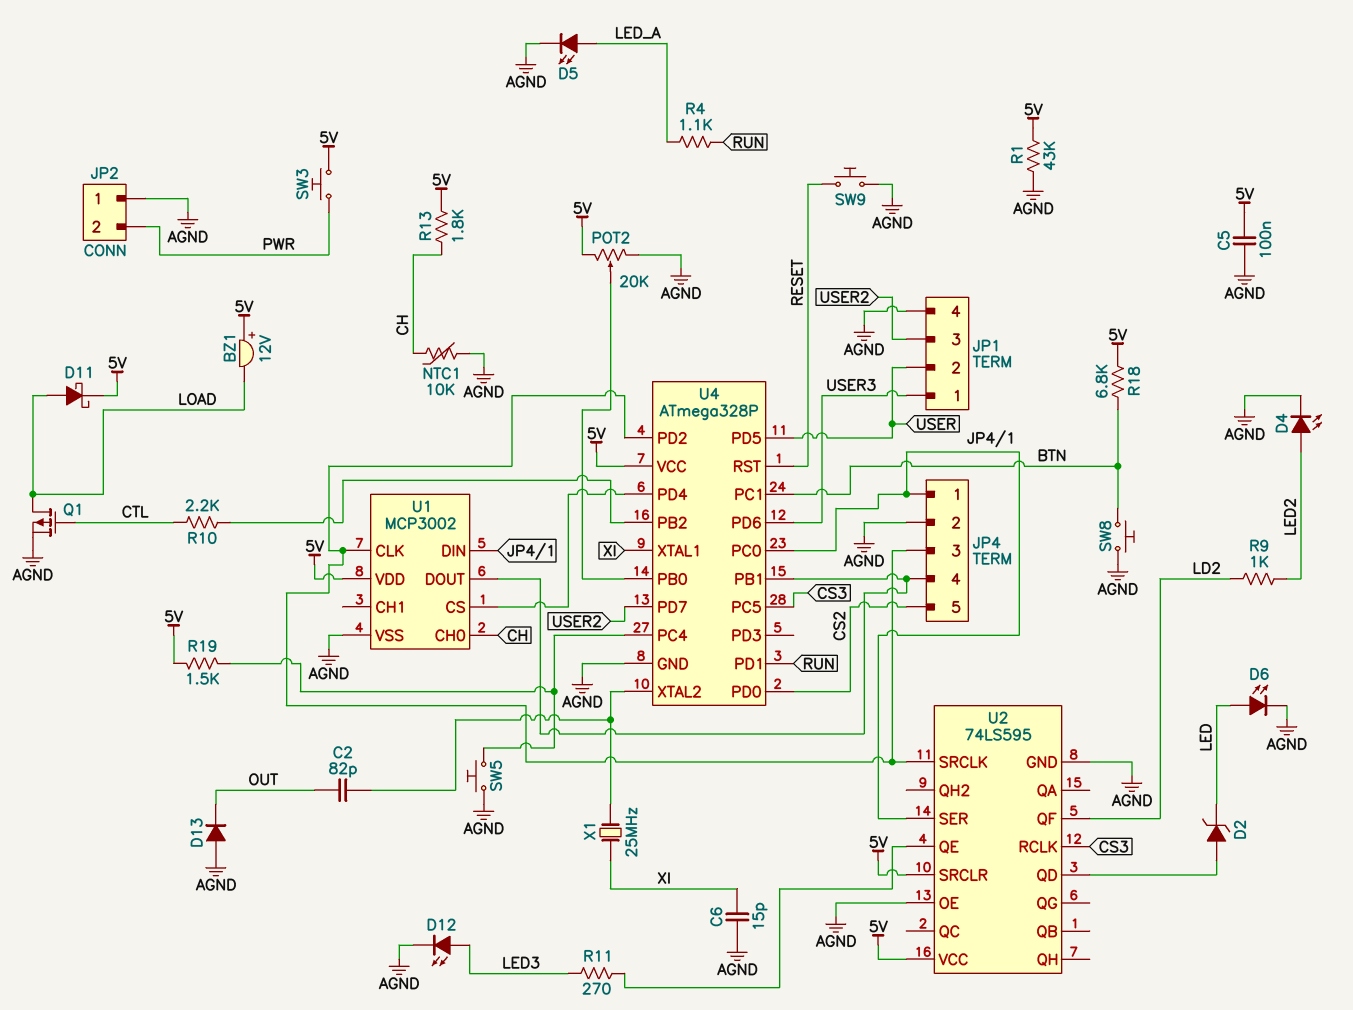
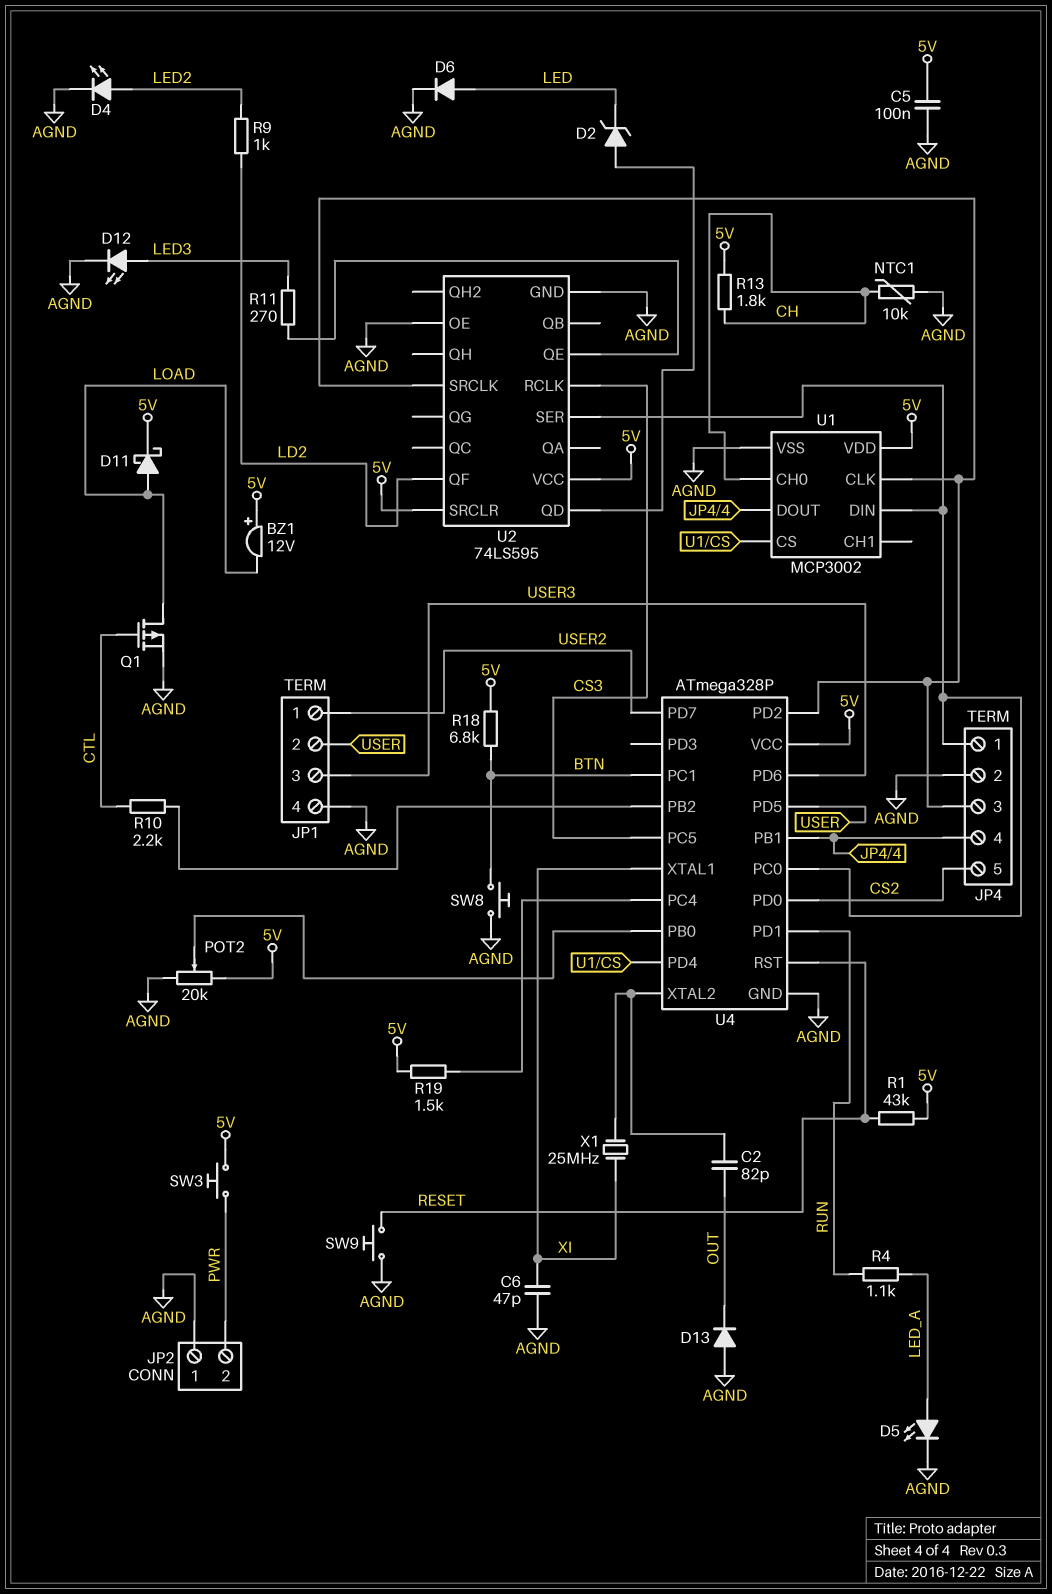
C6: 15pF (AGND, XI) -> 47pF (AGND, XI)
D6: LED (A LED, K AGND) -> diode (A LED, K AGND)
JP1 pin 1: USER3 -> USER2
JP1 pin 3: USER2 -> USER3
R1: 43k (5V, AGND) -> 43k (5V, RESET)
SW5: button (AGND, U4/PC4) -> none

